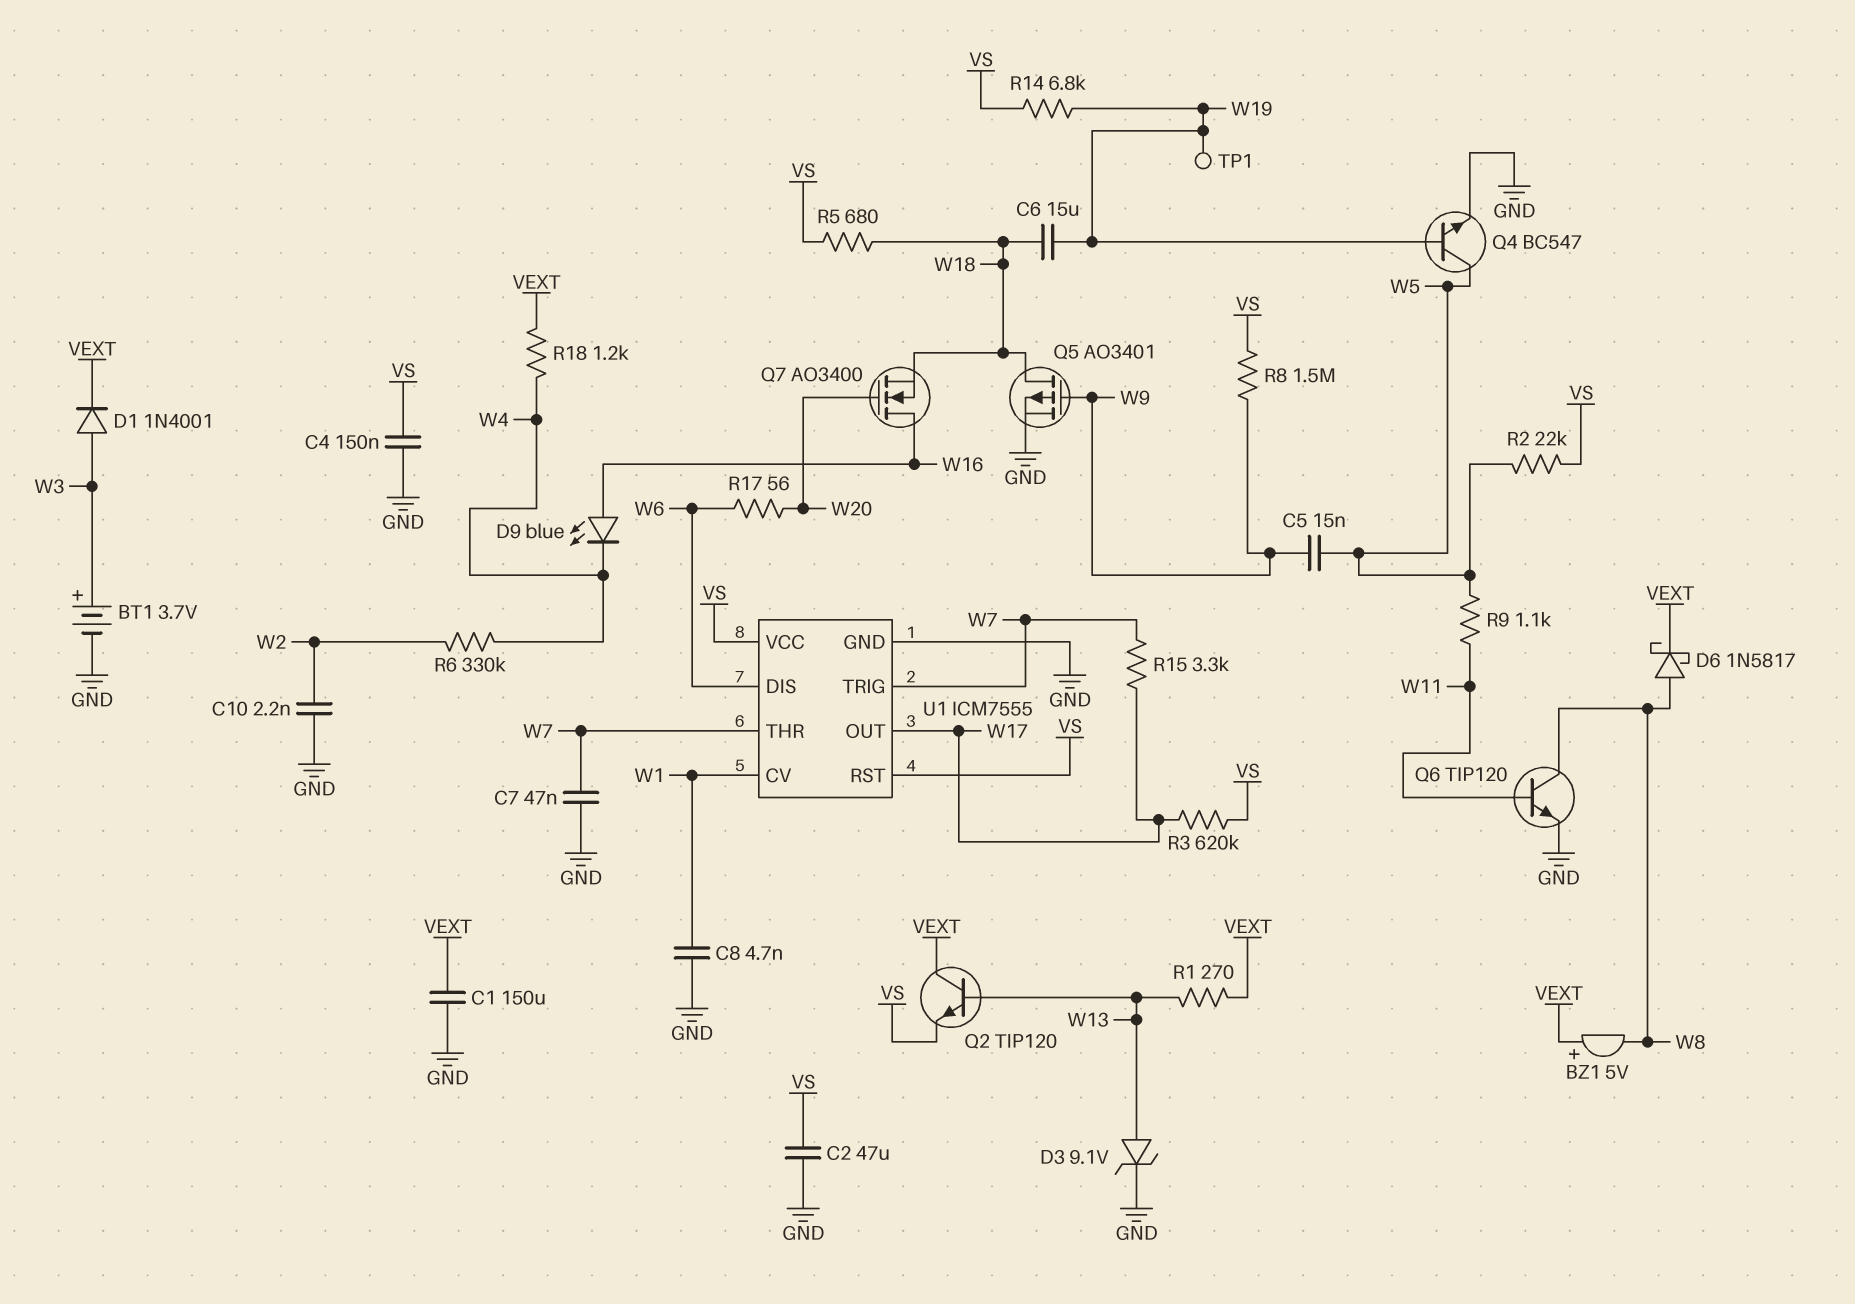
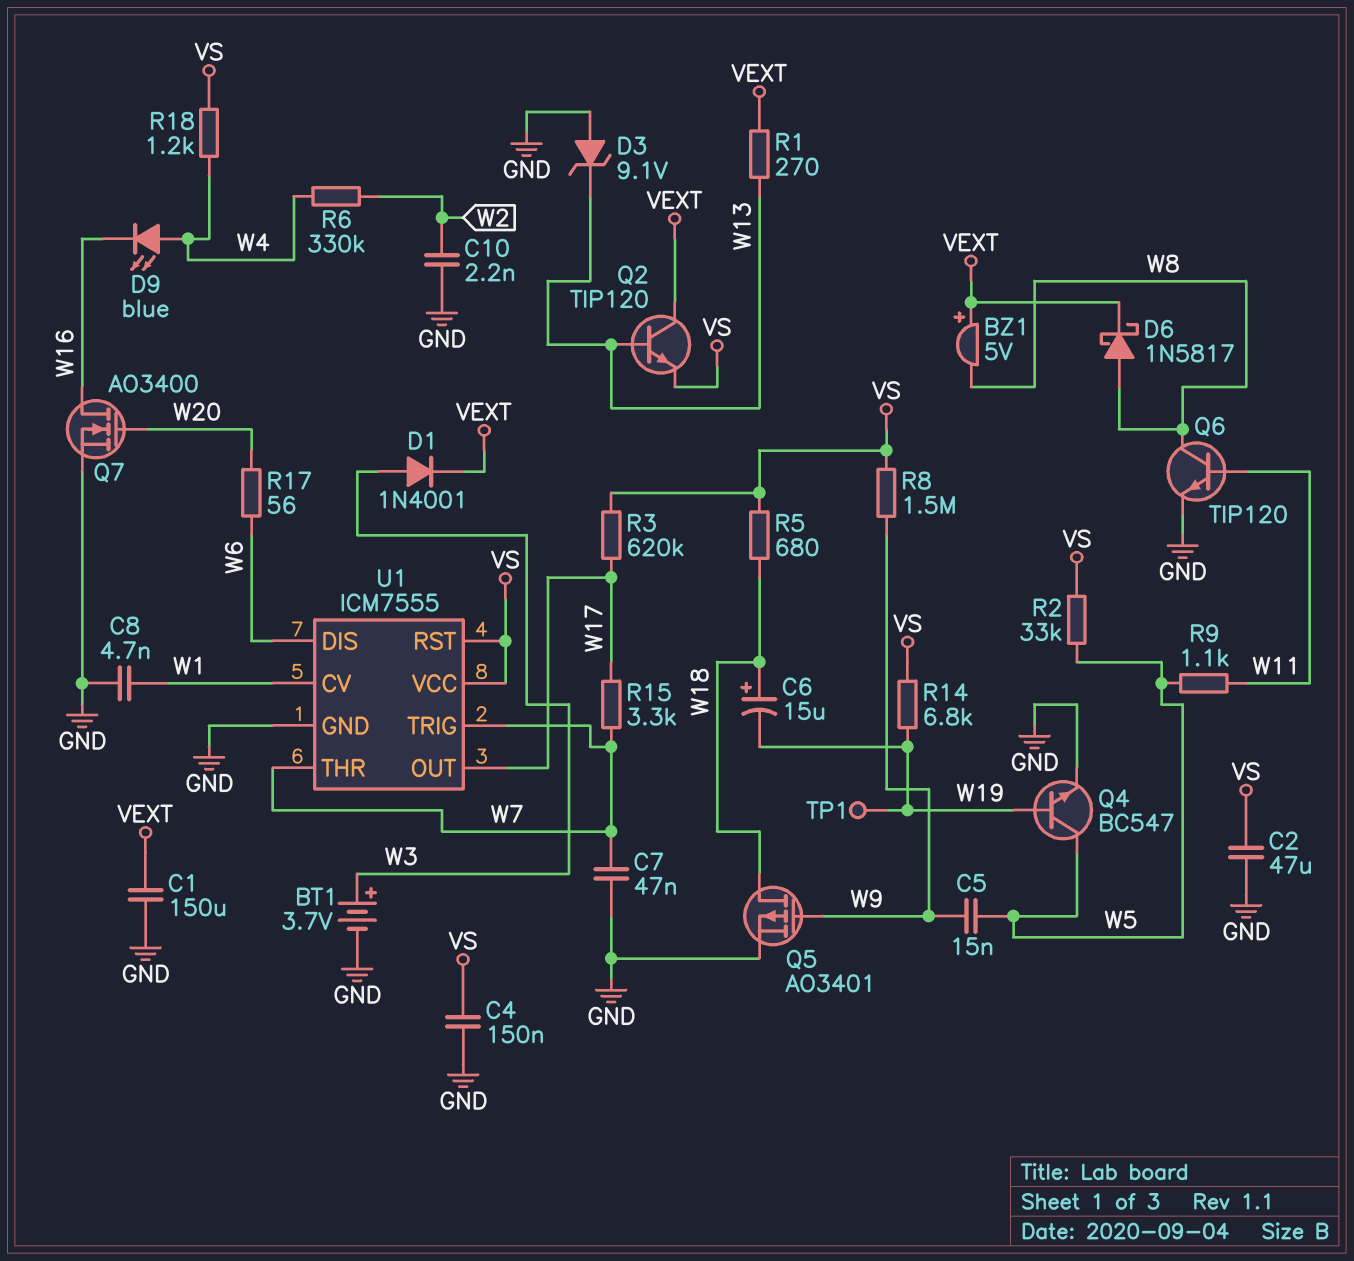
C6: 15uF (W18, W19) -> 15uF (plus W18, minus W19)
D3: zener 9.1V (A W13, K GND) -> zener 9.1V (A GND, K W13)
D9: LED blue (A W16, K W4) -> LED blue (A W4, K W16)
Q7: NMOS AO3400 (G W20, D W16, S W18) -> NMOS AO3400 (G W20, D W16, S GND)
R2: 22k (VS, W5) -> 33k (VS, W5)
R18: 1.2k (VEXT, W4) -> 1.2k (VS, W4)

